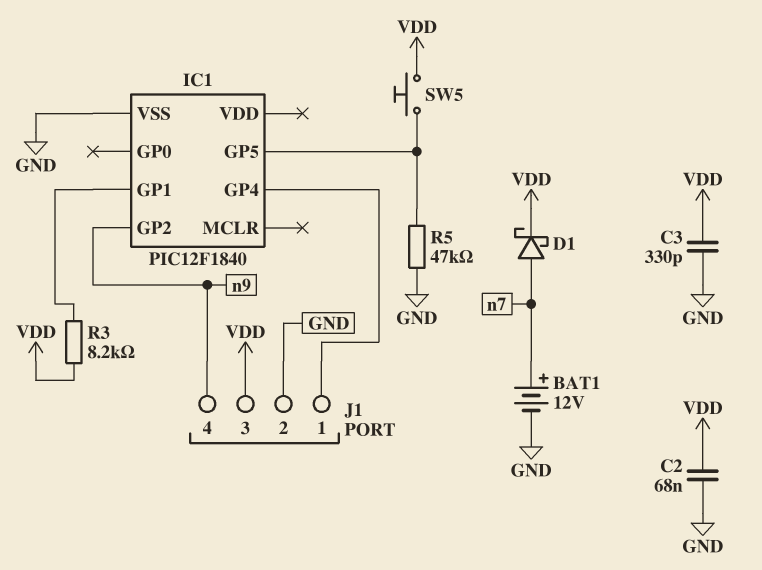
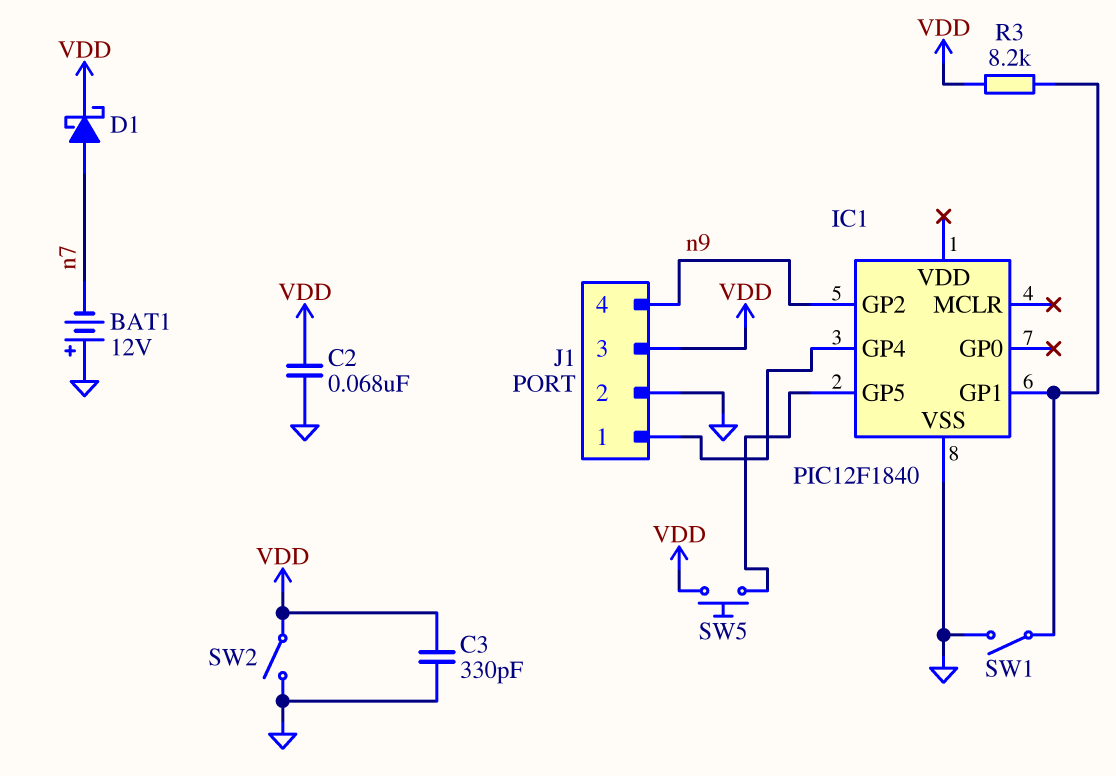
BAT1: 12V (plus n7, minus GND) -> 12V (plus GND, minus n7)
R5: 47k (GND, IC1/GP5) -> none
SW1: none -> switch (GND, IC1/GP1)
SW2: none -> switch (GND, VDD)

